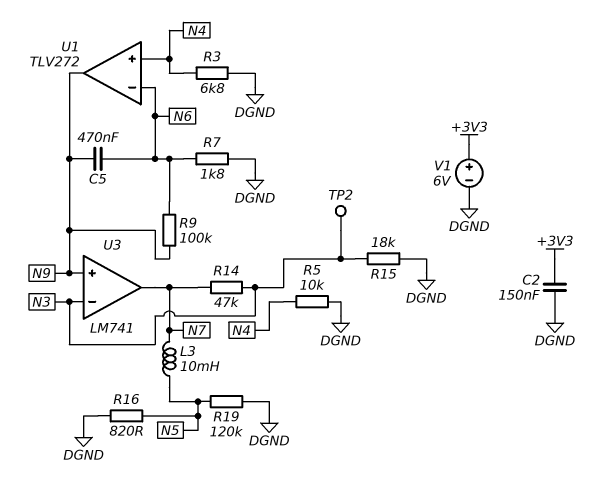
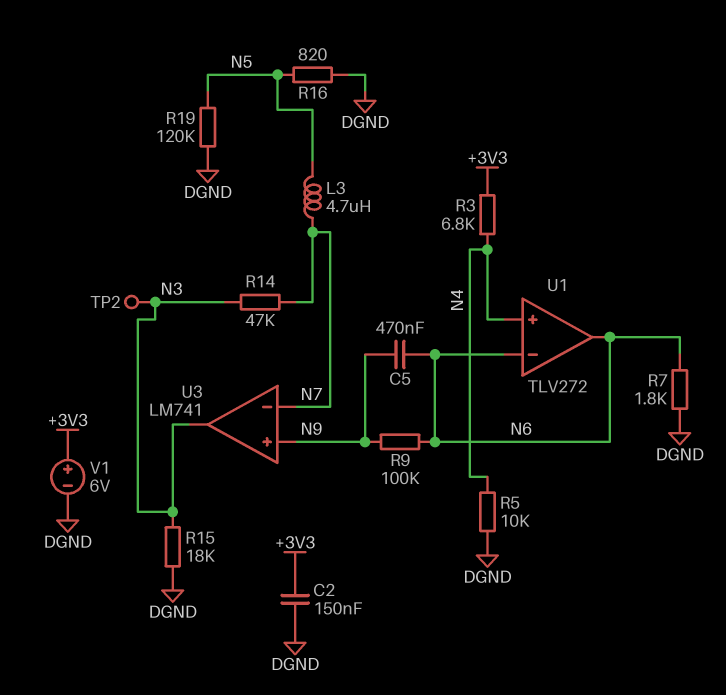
L3: 10mH (N5, N7) -> 4.7uH (N5, N7)
R3: 6.8k (DGND, N4) -> 6.8k (+3V3, N4)
U1 pin out: N9 -> N6
U3 pin in-: N3 -> N7
U3 pin out: N7 -> N3

